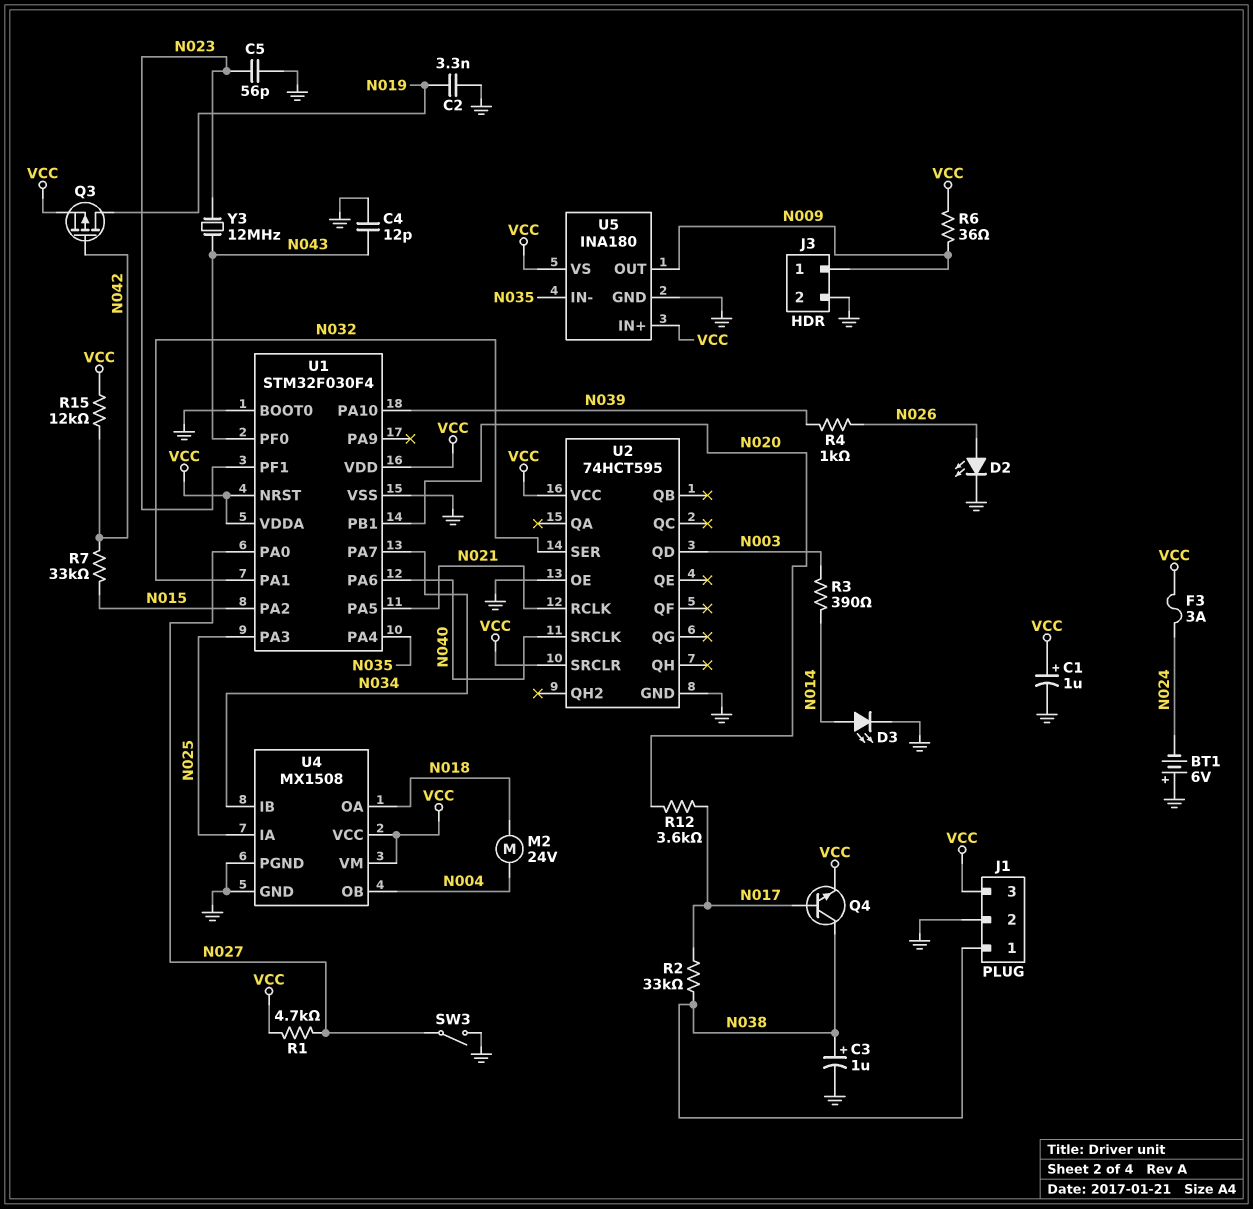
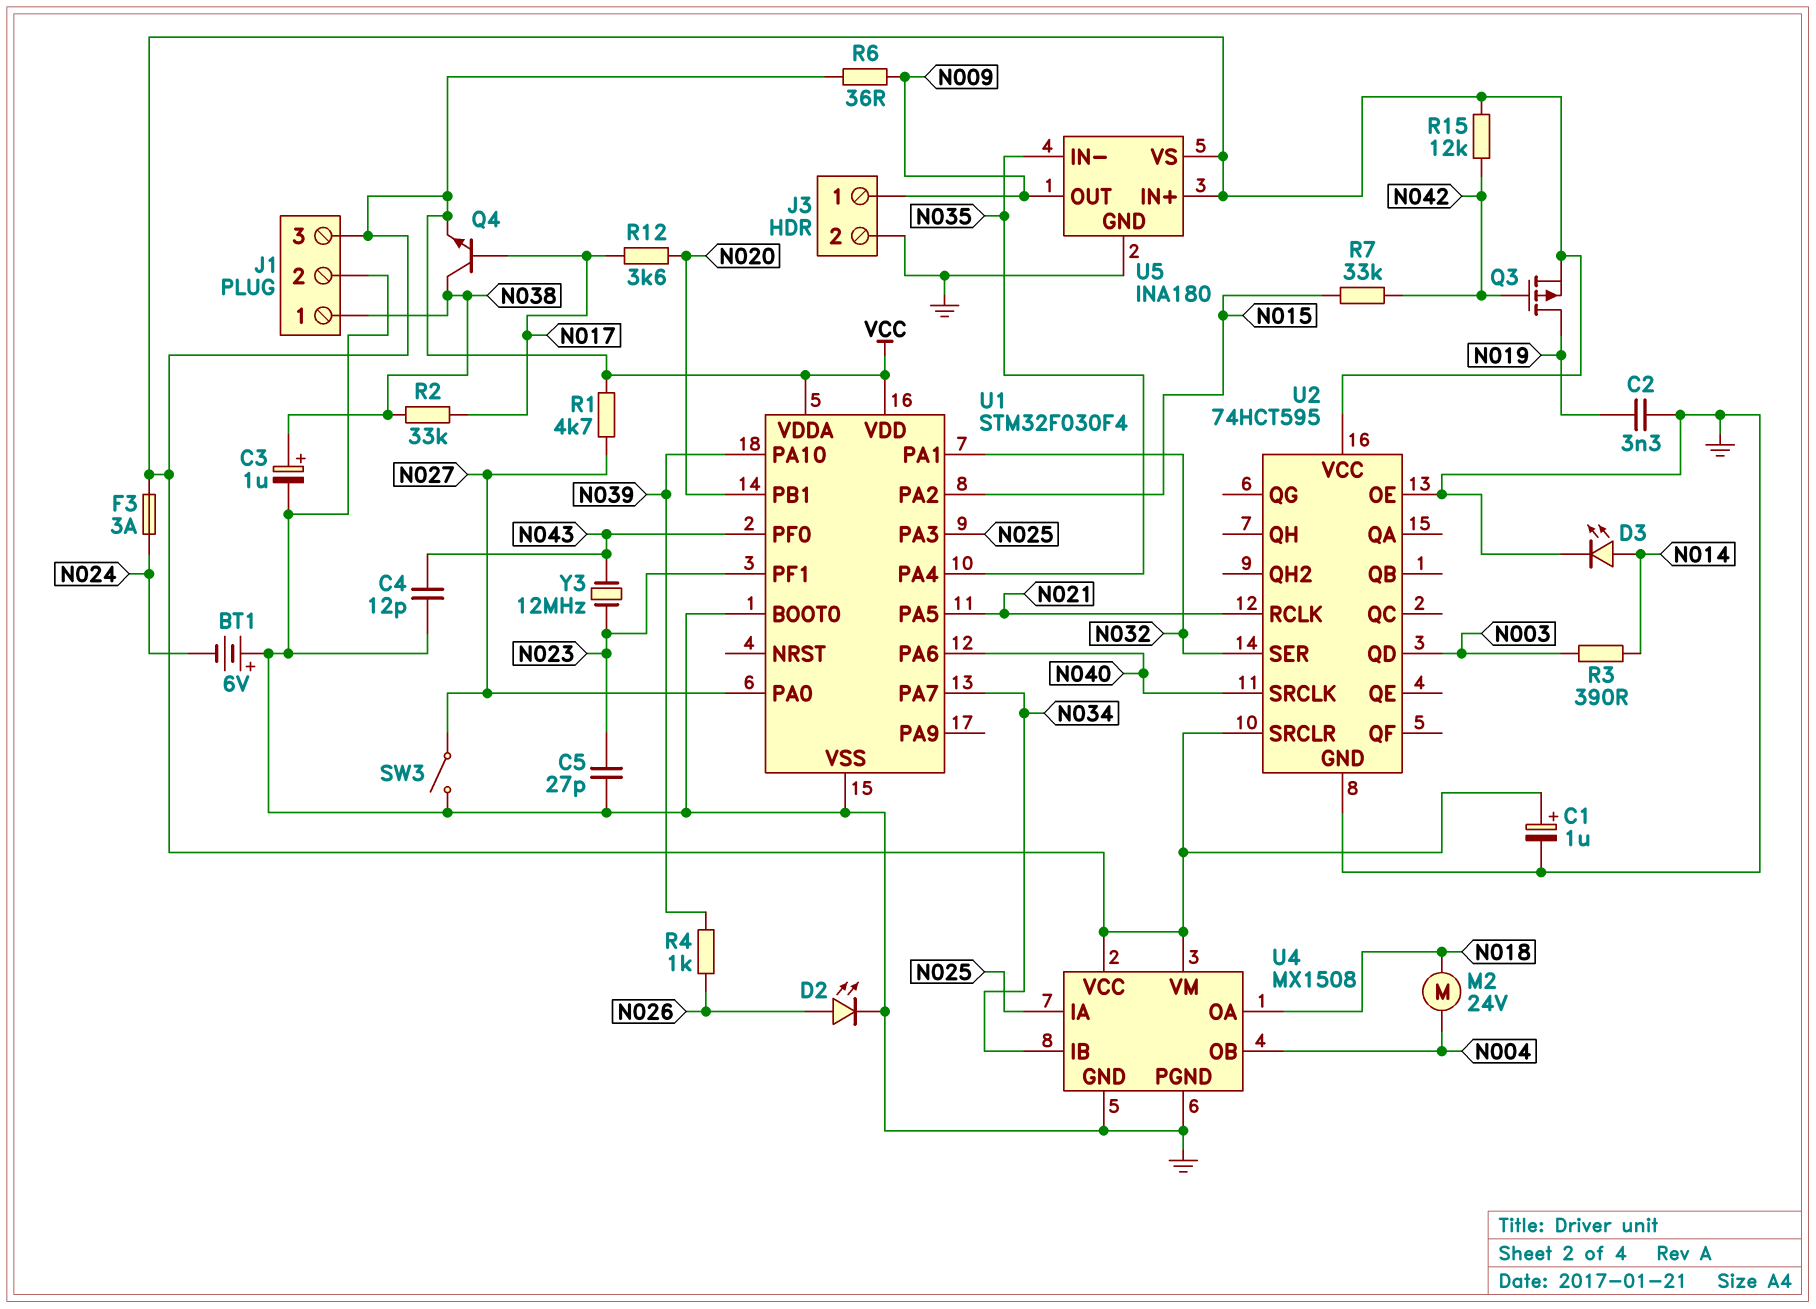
C5: 56pF (GND, N023) -> 27pF (GND, N023)
U1 pin NRST: VCC -> none

